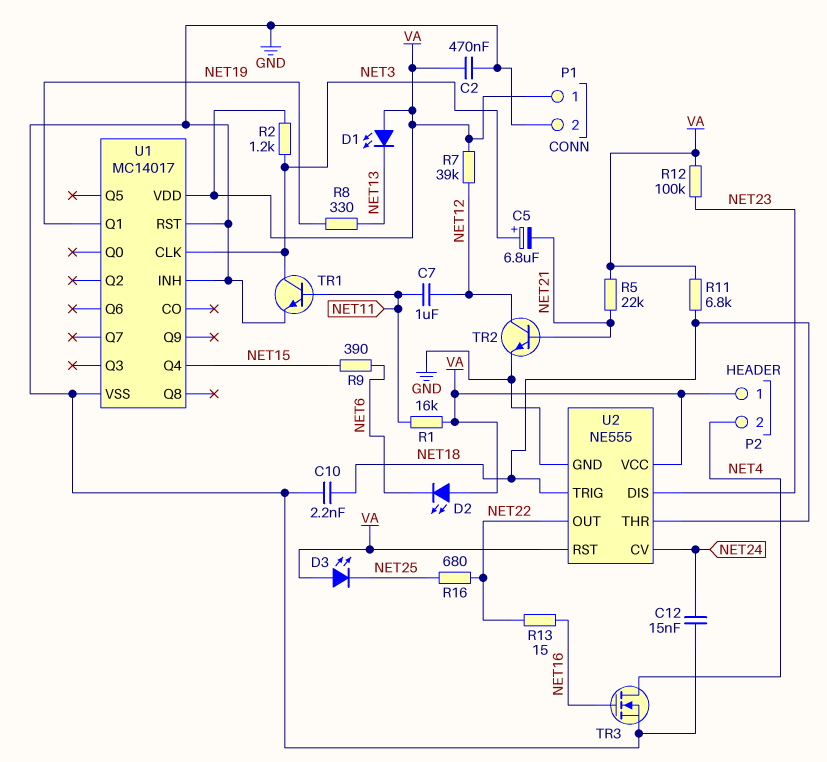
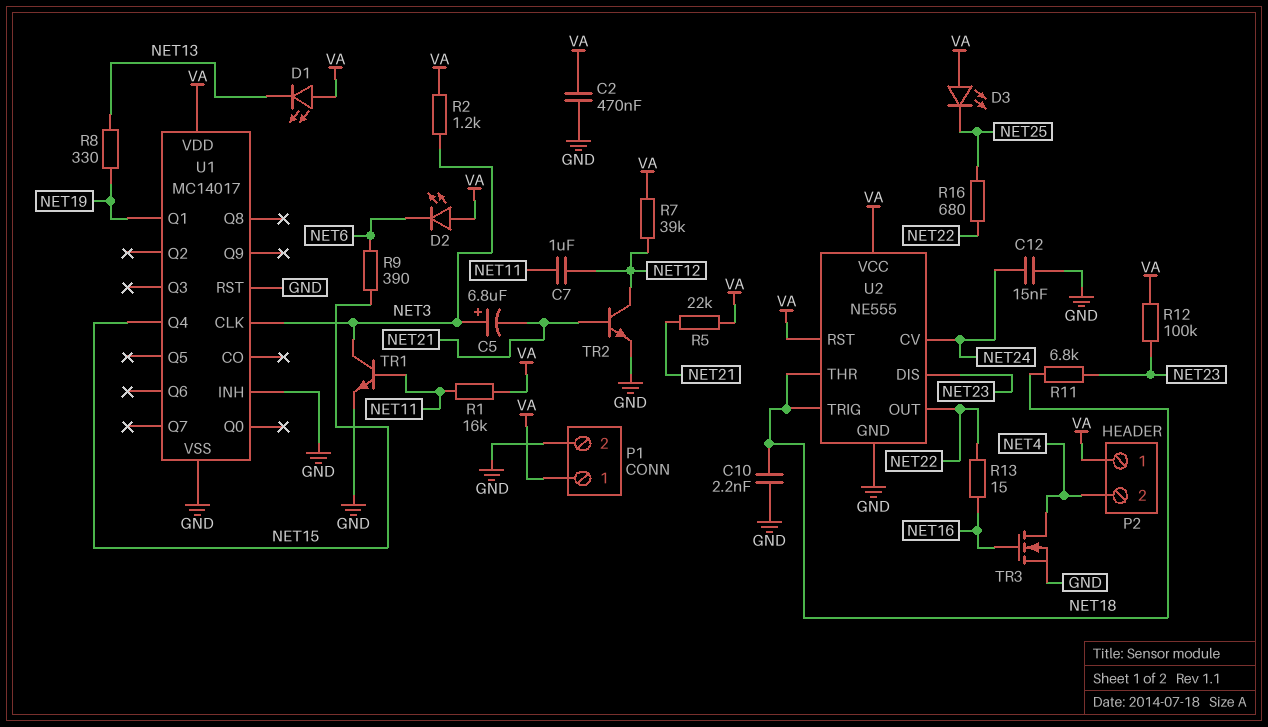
R11: 6.8k (NET18, VA) -> 6.8k (NET18, NET23)

